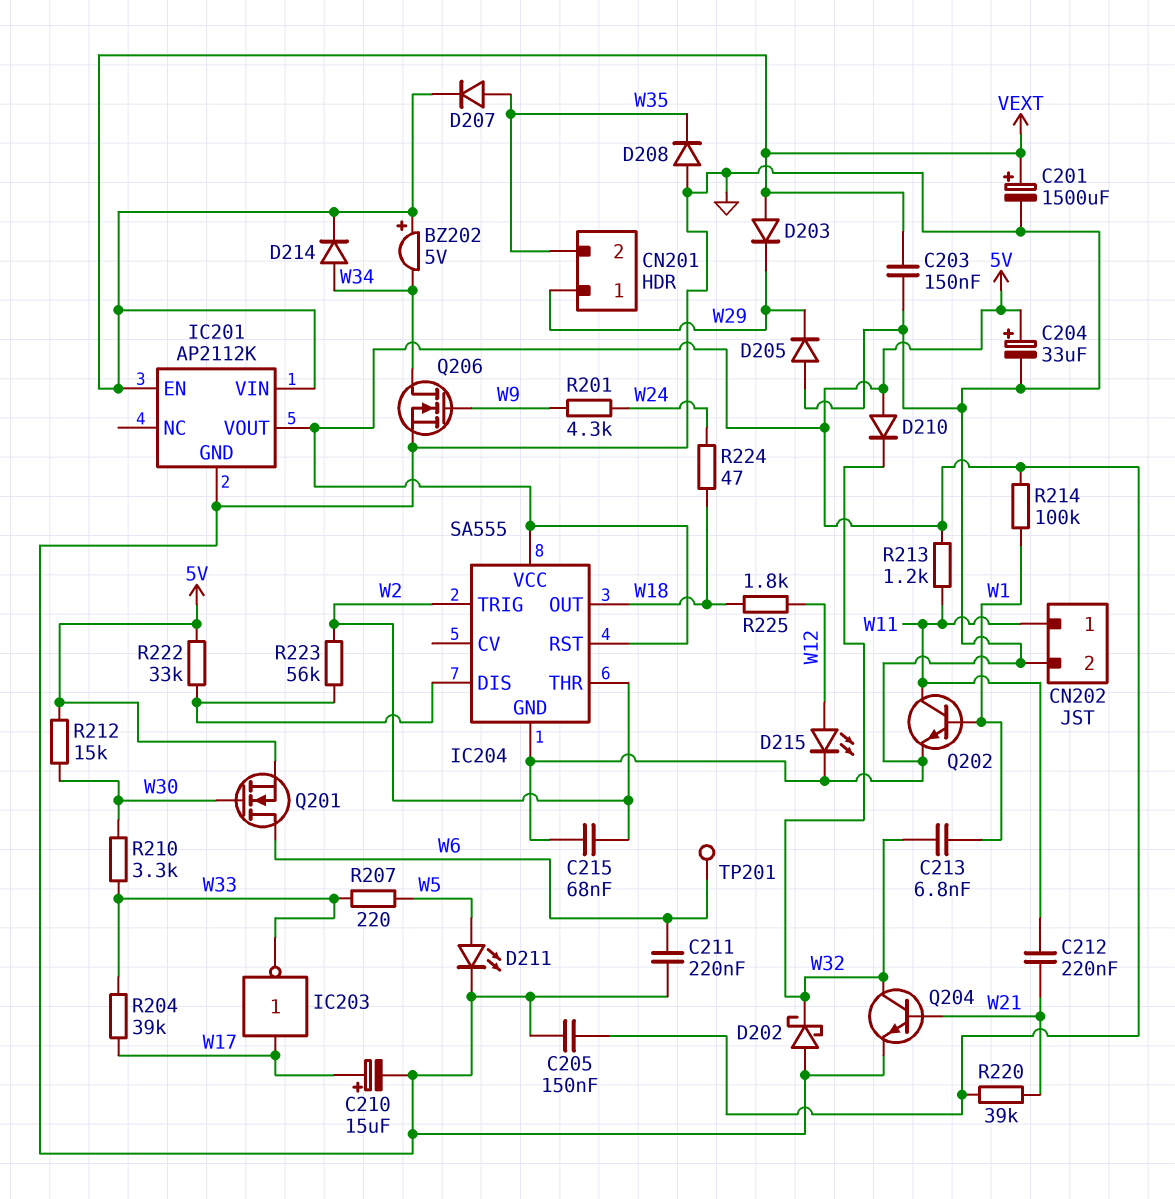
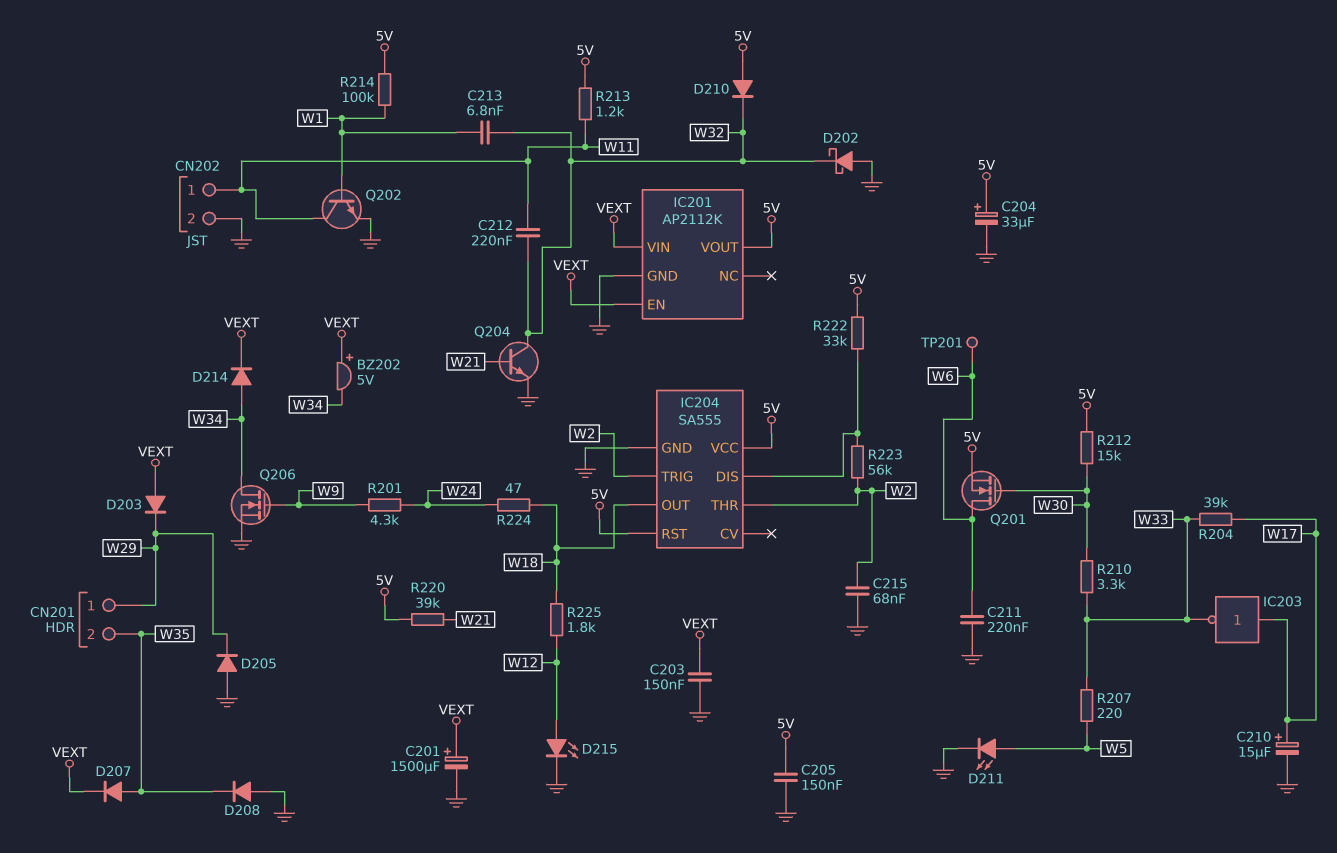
C212: 220nF (W11, W21) -> 220nF (W11, W32)

